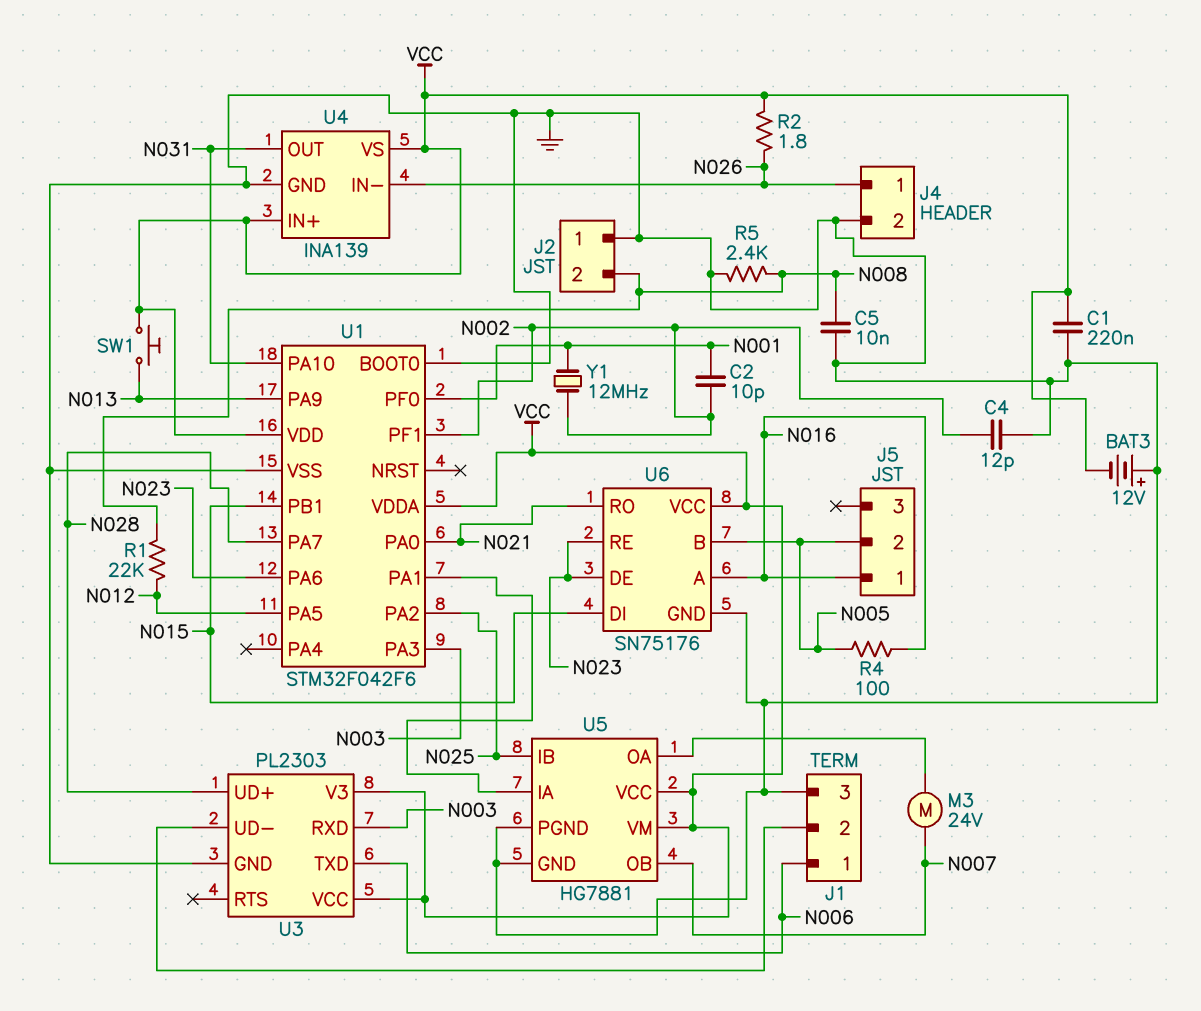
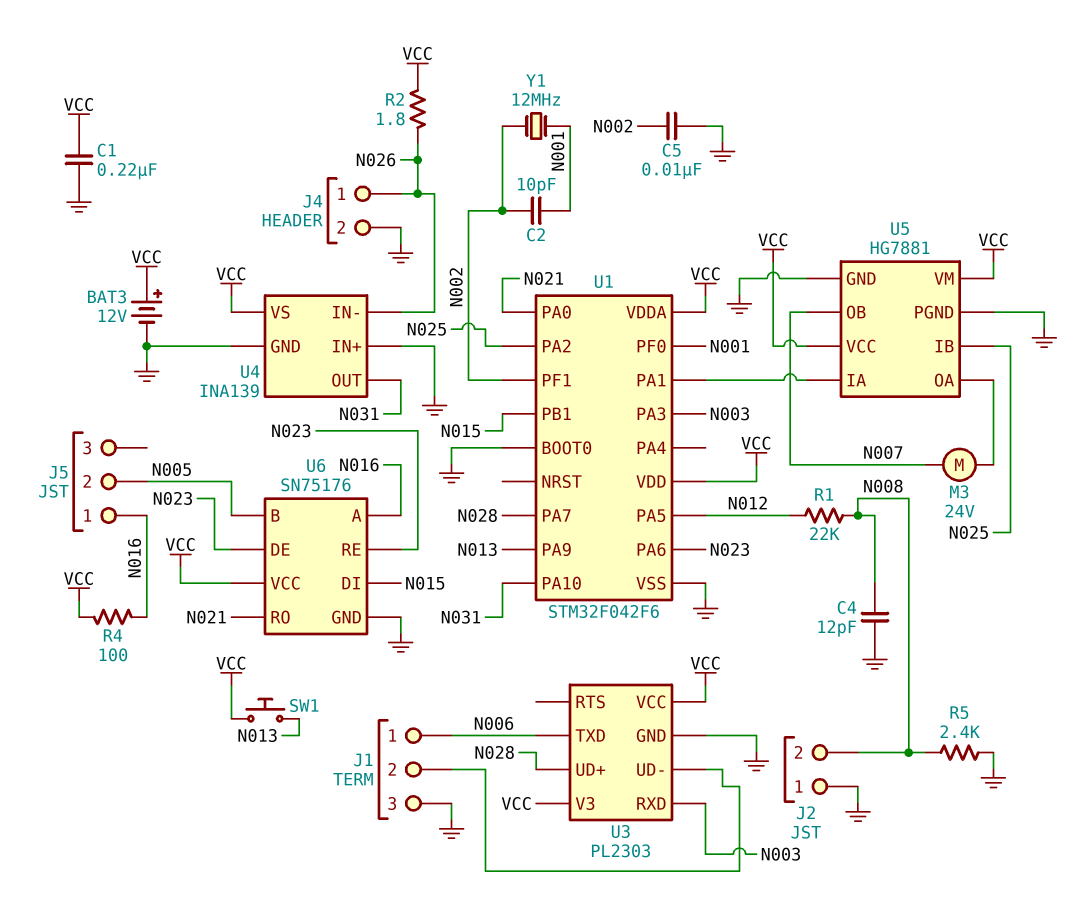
BAT3: 12V (plus GND, minus VCC) -> 12V (plus VCC, minus GND)
C4: 12pF (GND, N002) -> 12pF (GND, N008)
C5: 10nF (GND, N008) -> 10nF (GND, N002)
R4: 100 (N005, N016) -> 100 (N016, VCC)
U4 pin IN+: VCC -> GND

